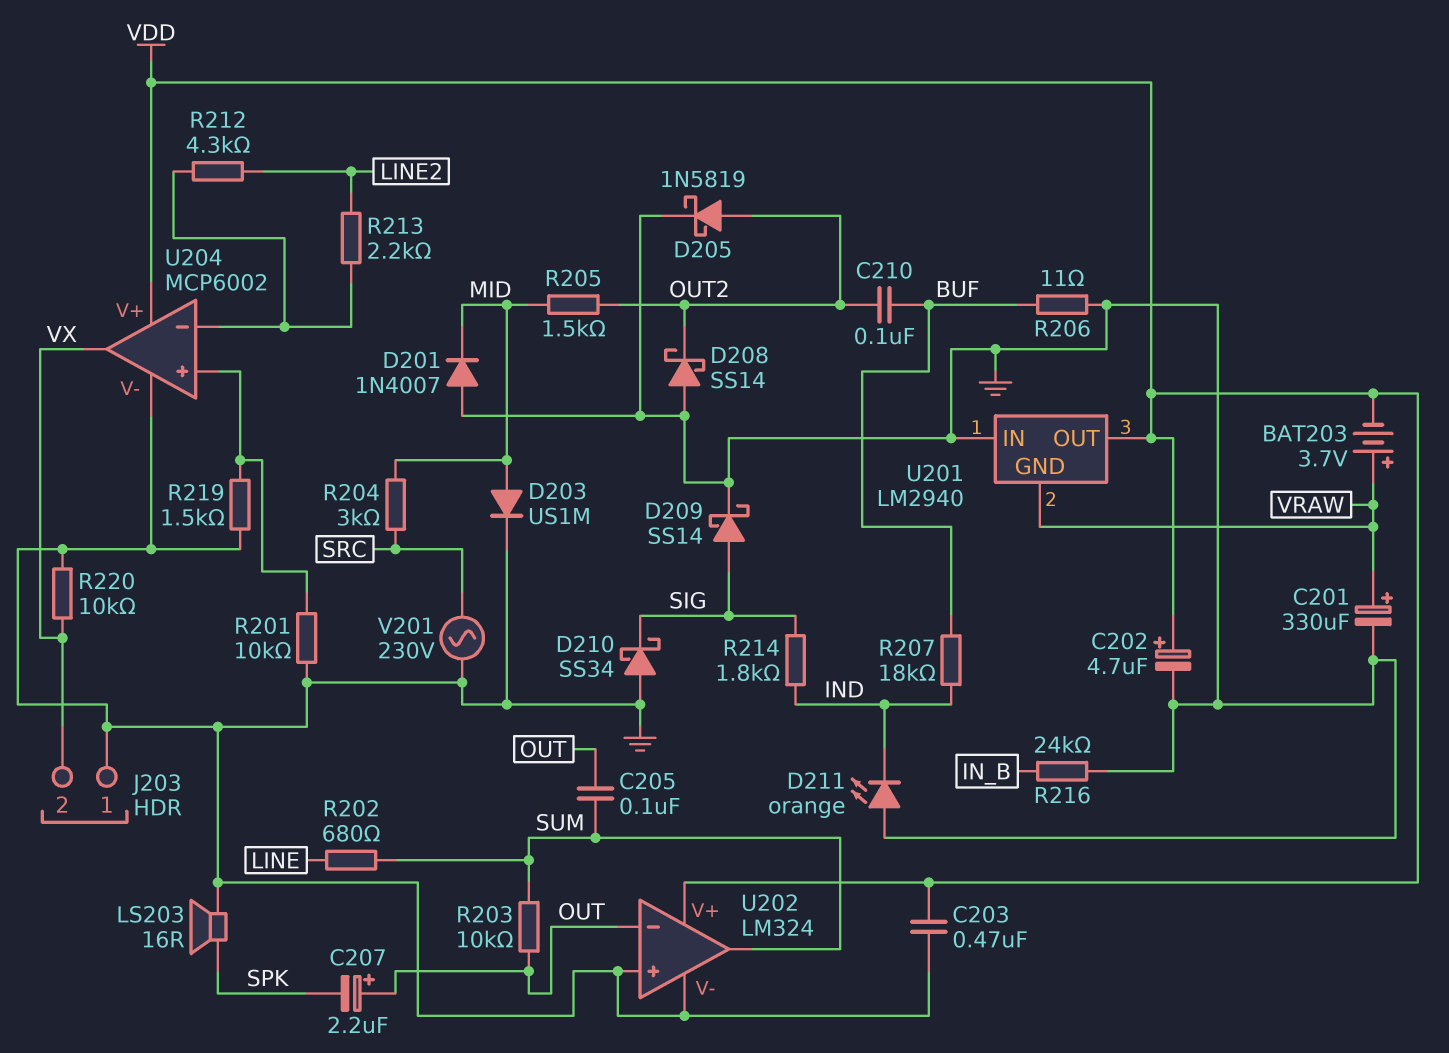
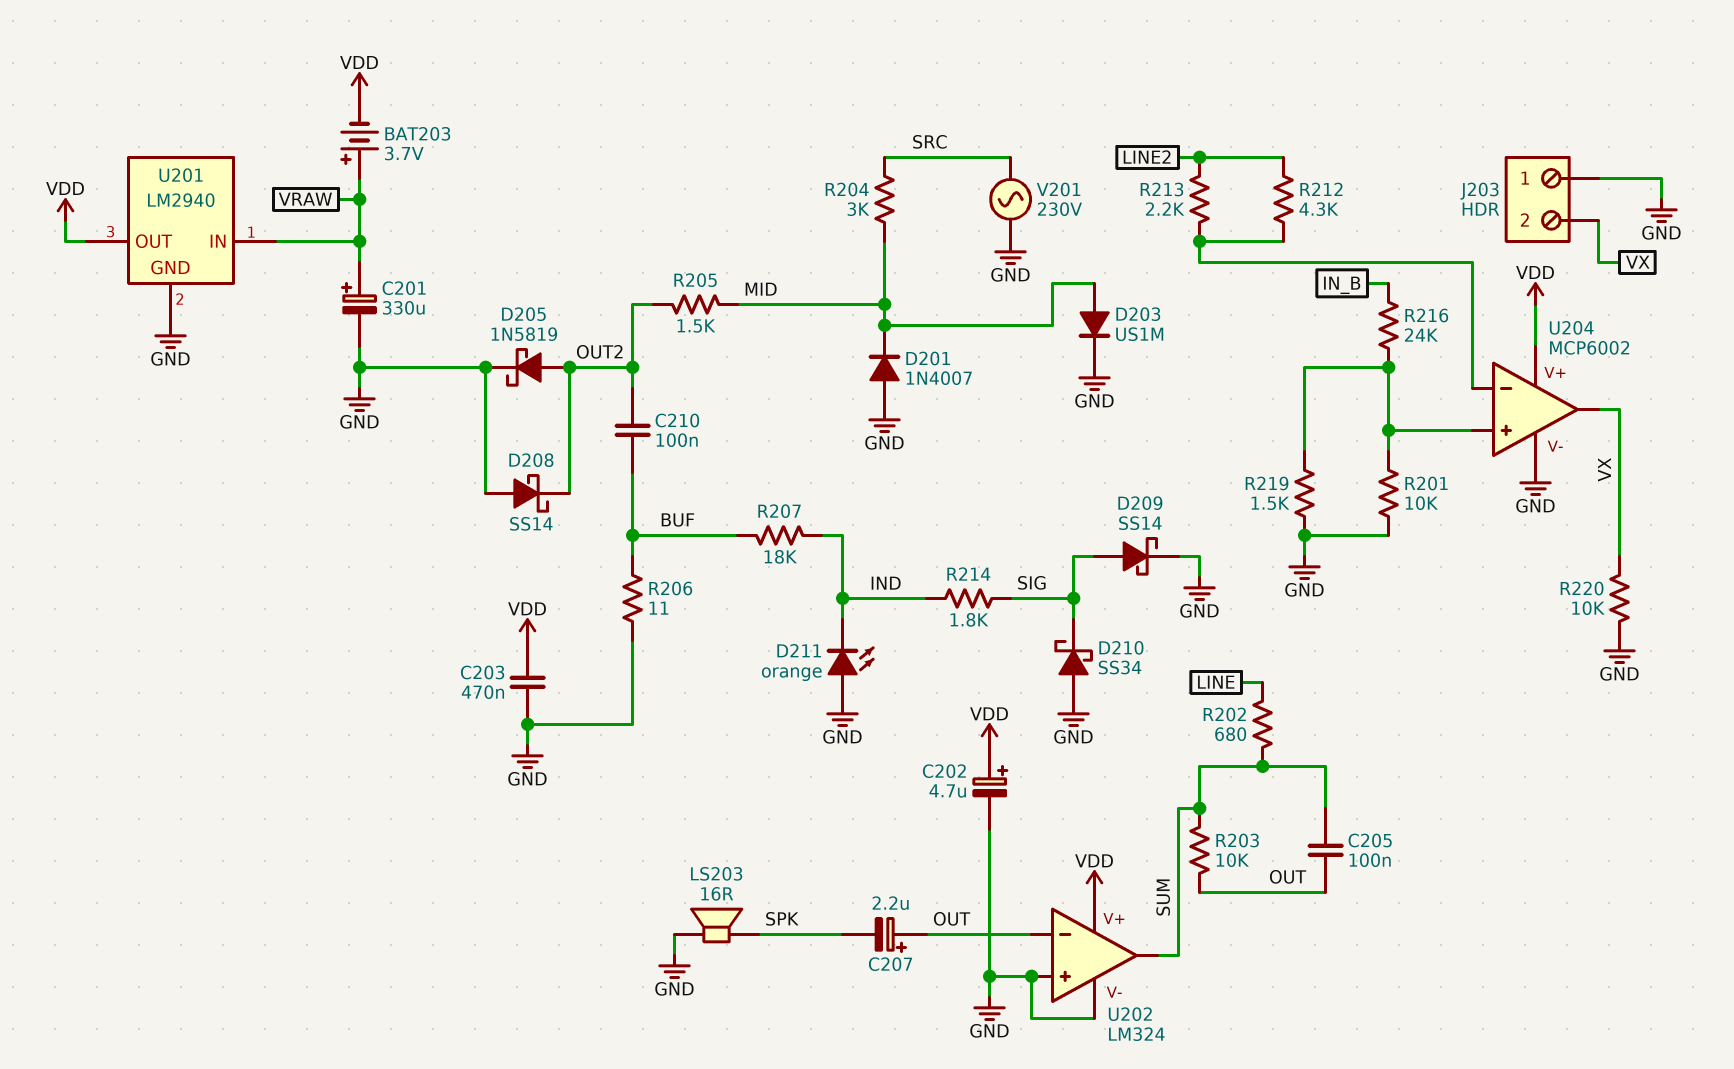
R216: 24k (GND, IN_B) -> 24k (IN_B, U204/in+)
U201 pin GND: VRAW -> GND
U201 pin IN: GND -> VRAW

